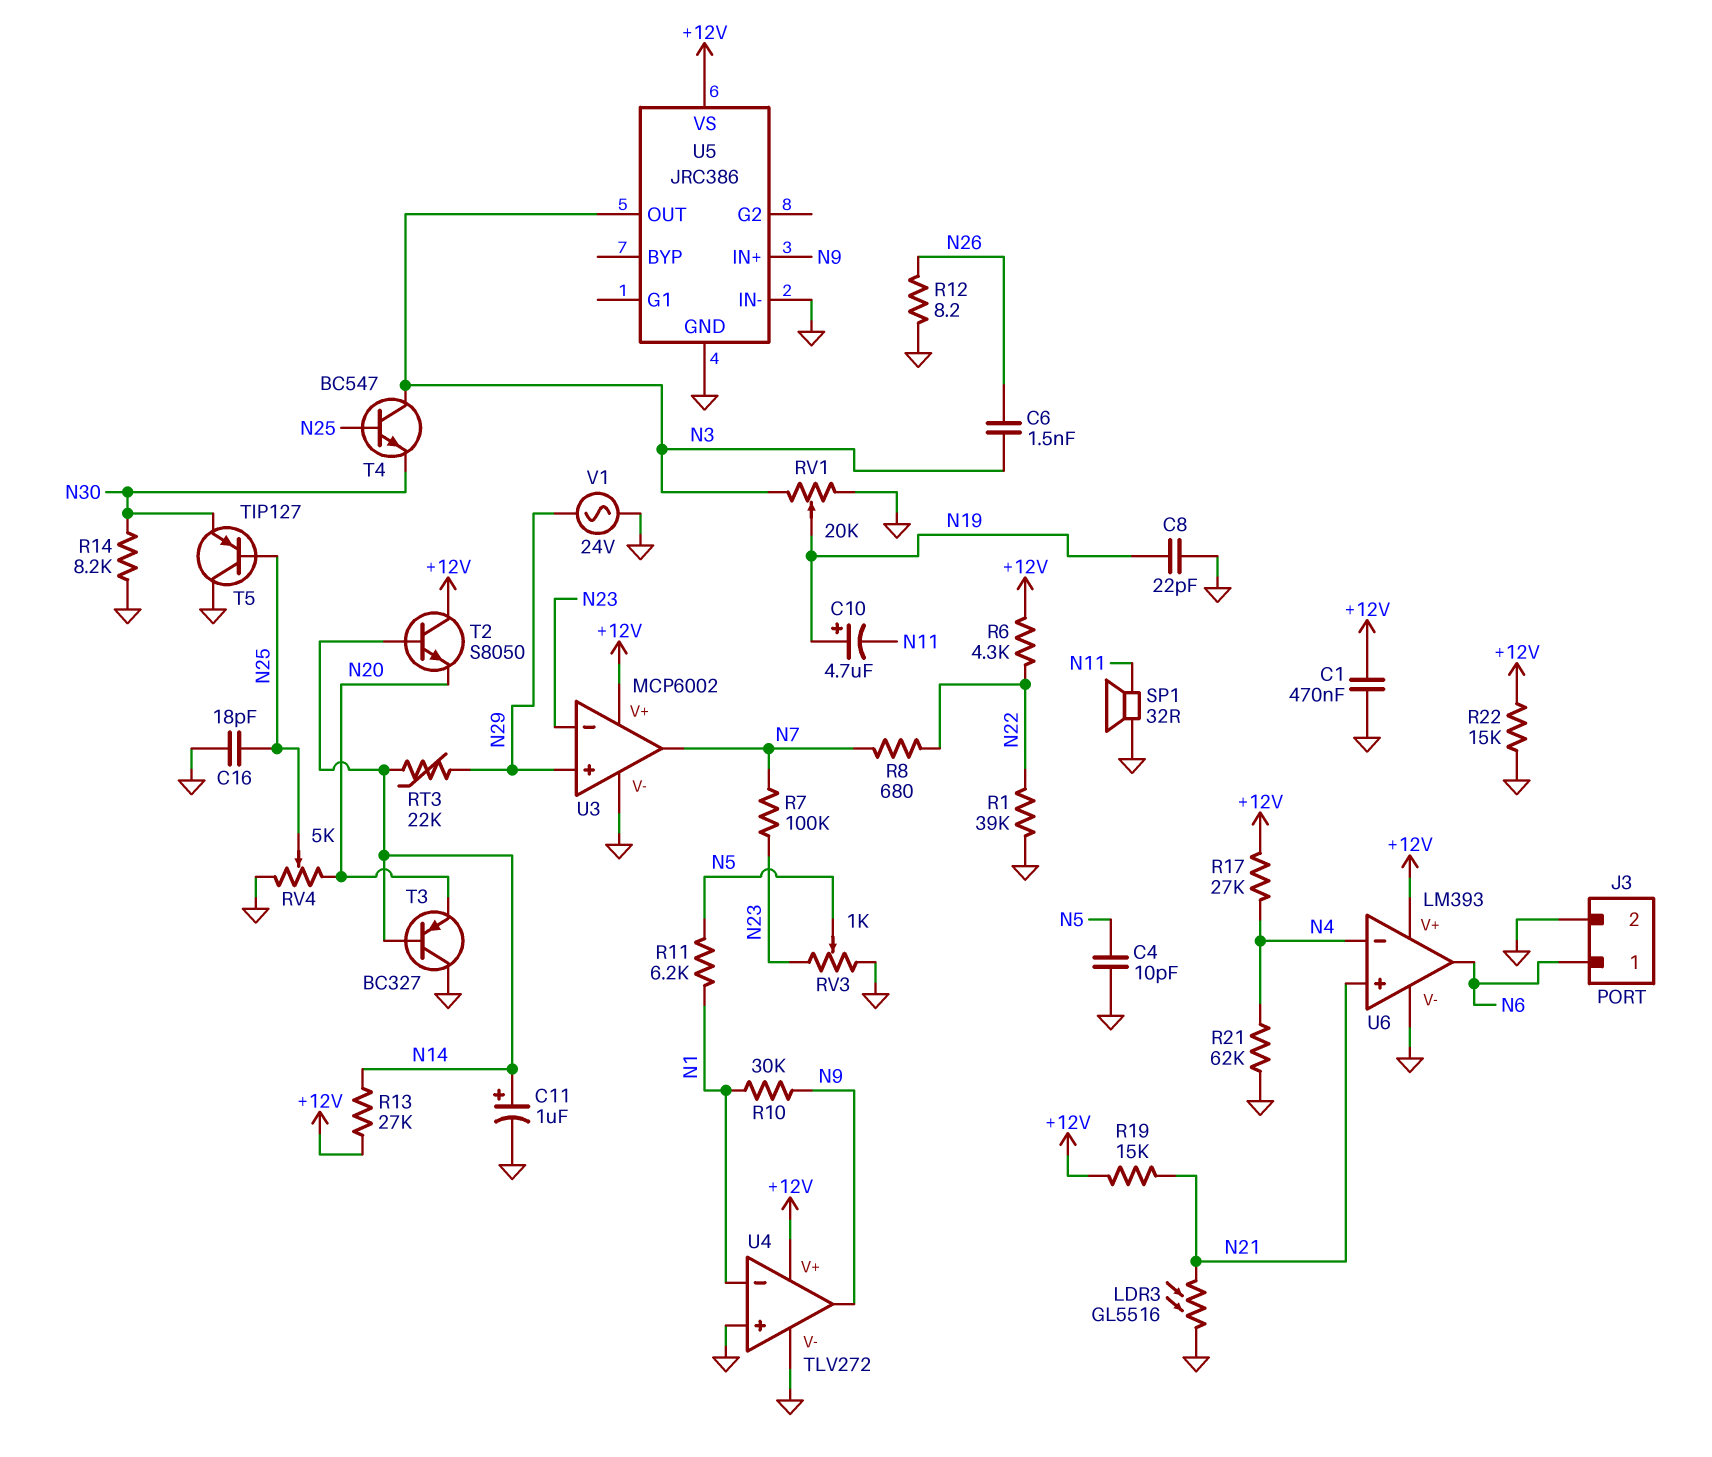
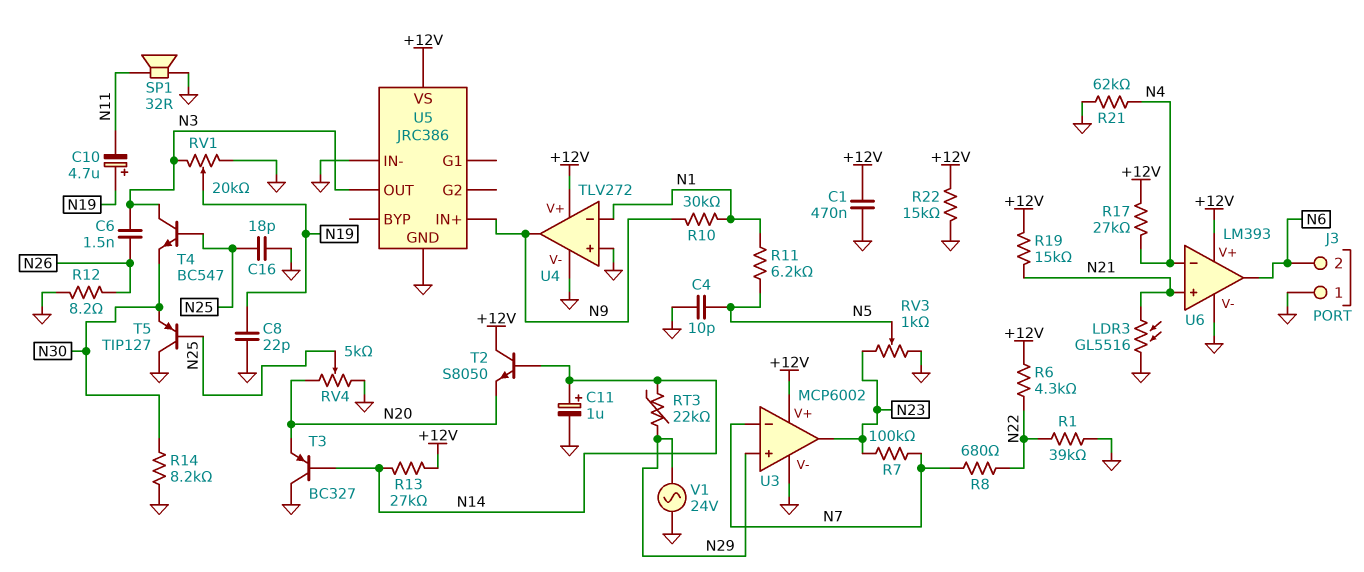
J3 pin 1: N6 -> GND
J3 pin 2: GND -> N6
U3 pin in-: N23 -> N7
U3 pin out: N7 -> N23

